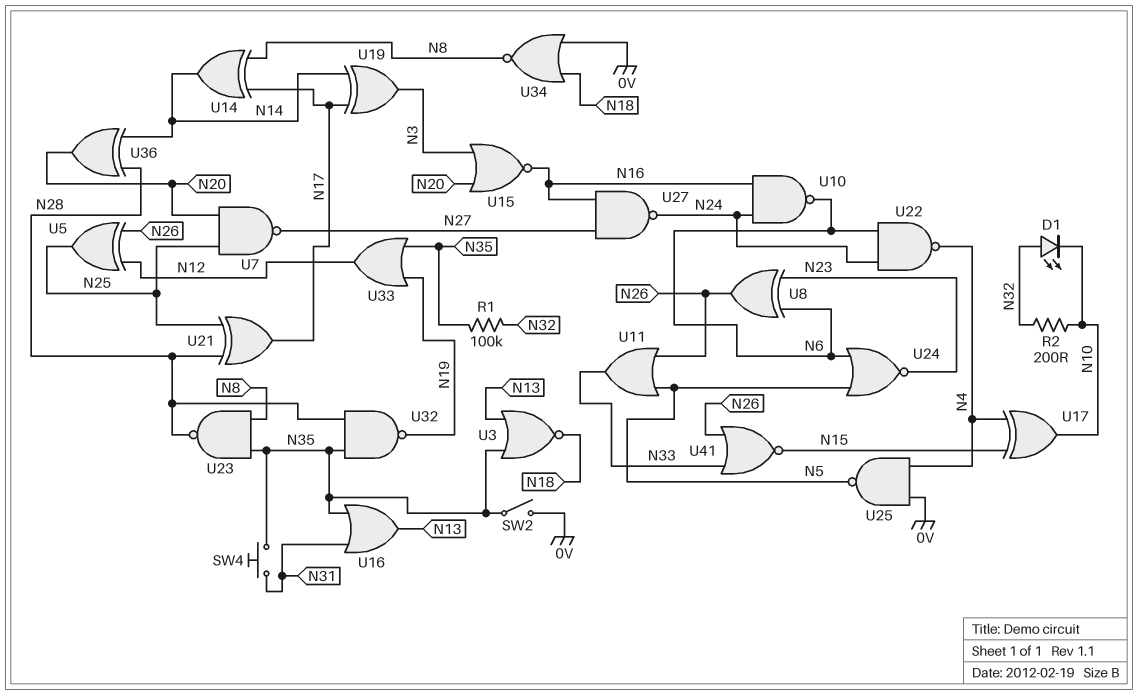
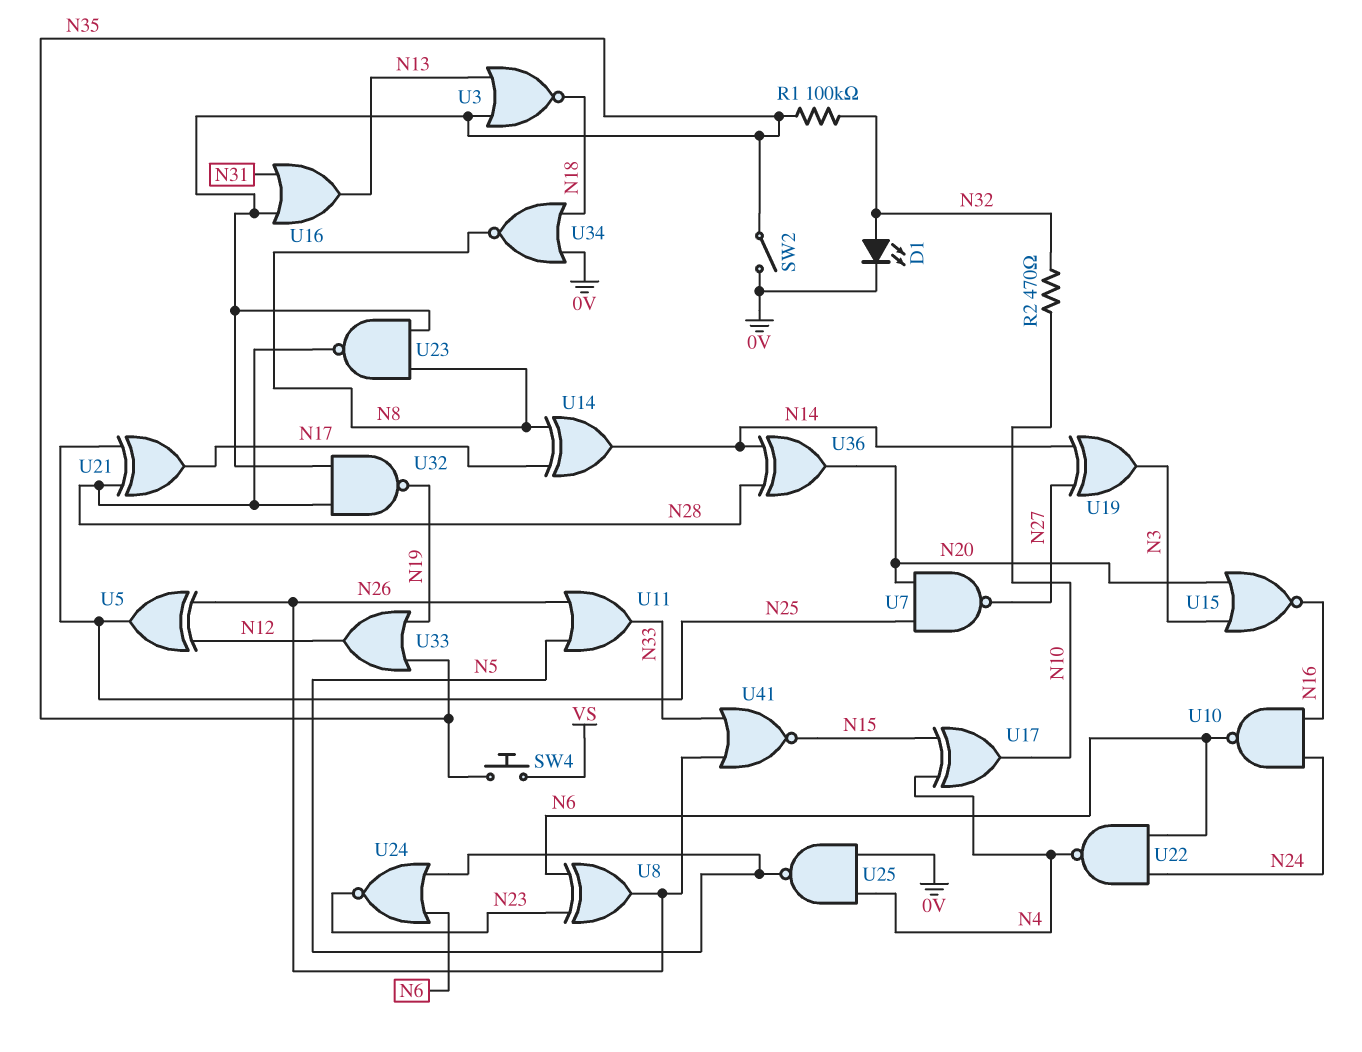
D1: LED (A N32, K N10) -> LED (A N32, K 0V)
R2: 200 (N10, N32) -> 470 (N10, N32)
SW4: button (N31, N35) -> button (N35, VS)
U19: XOR (in N14, in N17, out N3) -> XOR (in N14, in N27, out N3)
U27: NAND (in N16, in N27, out N24) -> none

